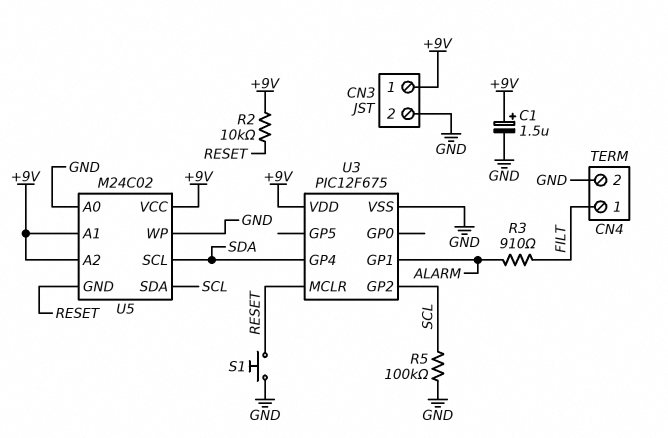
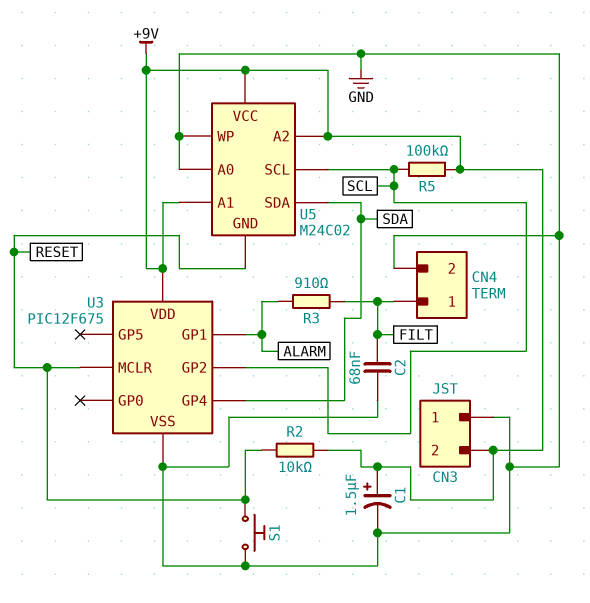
C2: none -> 68nF (FILT, GND)
CN3 pin 1: +9V -> GND
CN3 pin 2: GND -> +9V
R5: 100k (GND, SCL) -> 100k (+9V, SCL)
U5 pin SCL: SDA -> SCL
U5 pin SDA: SCL -> SDA

